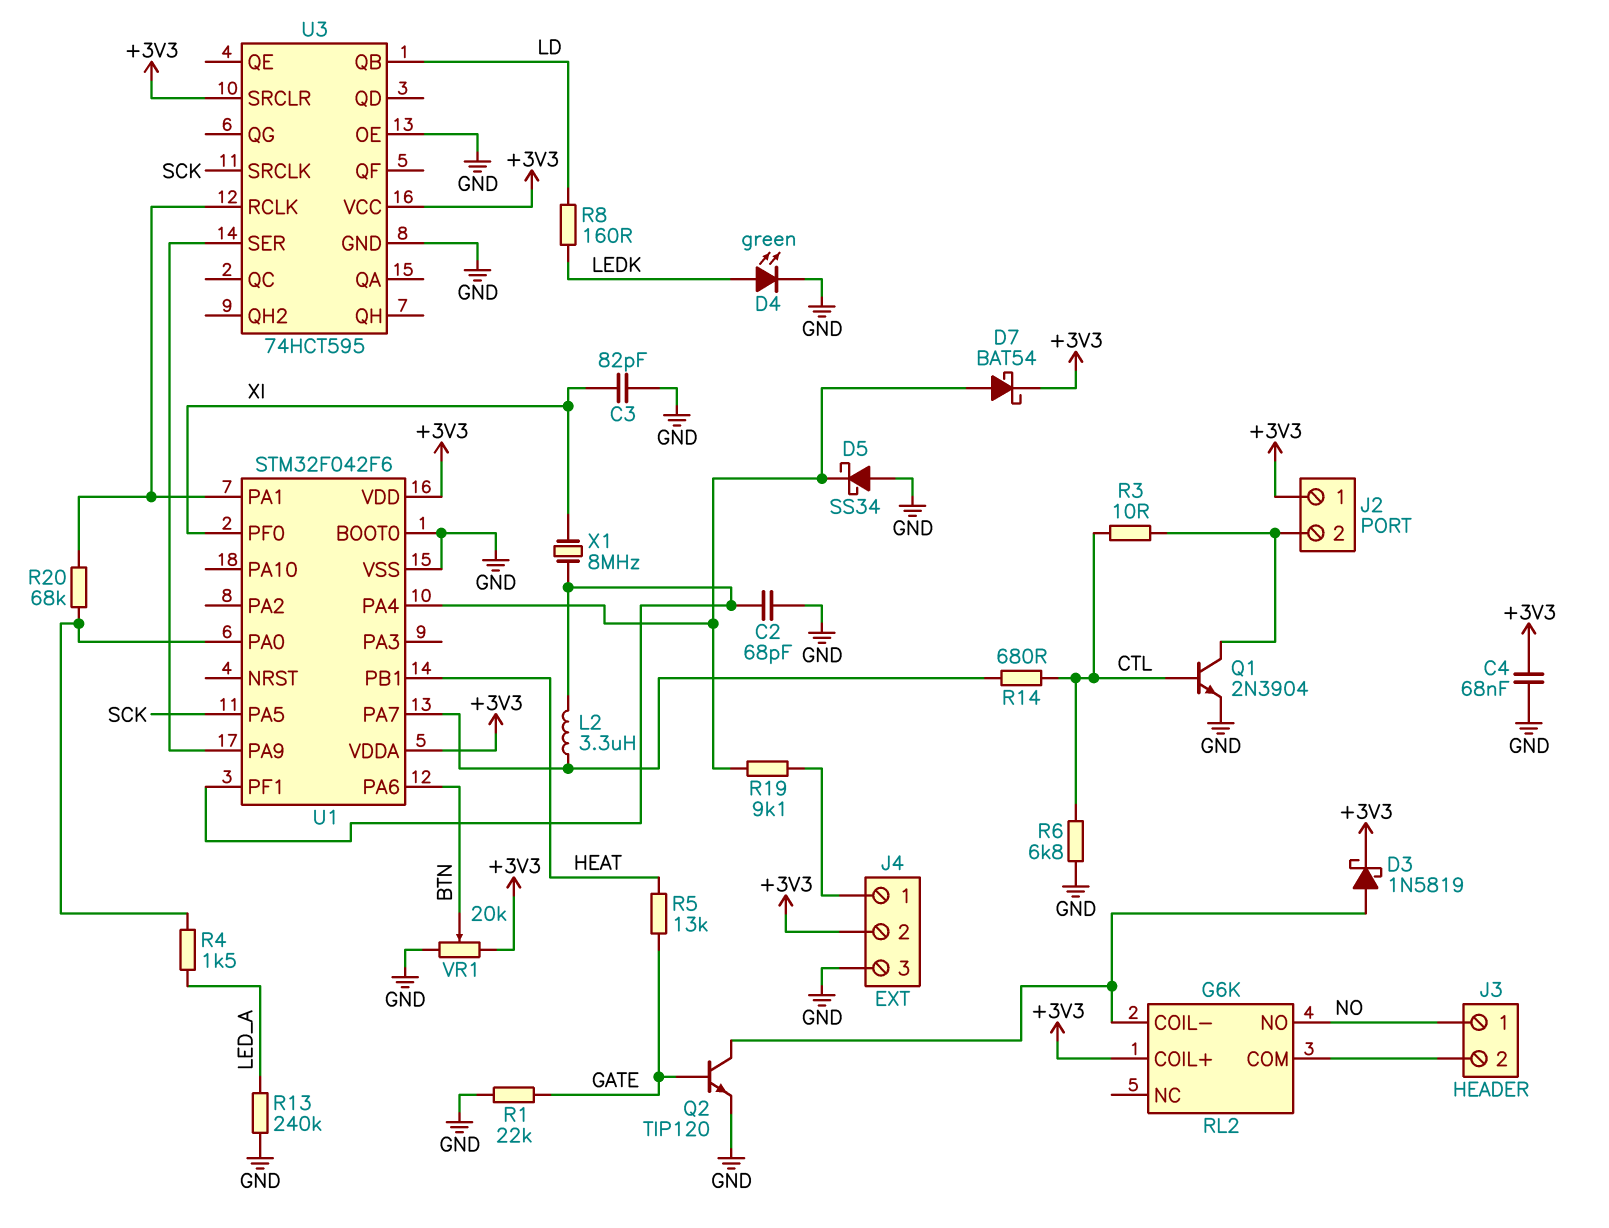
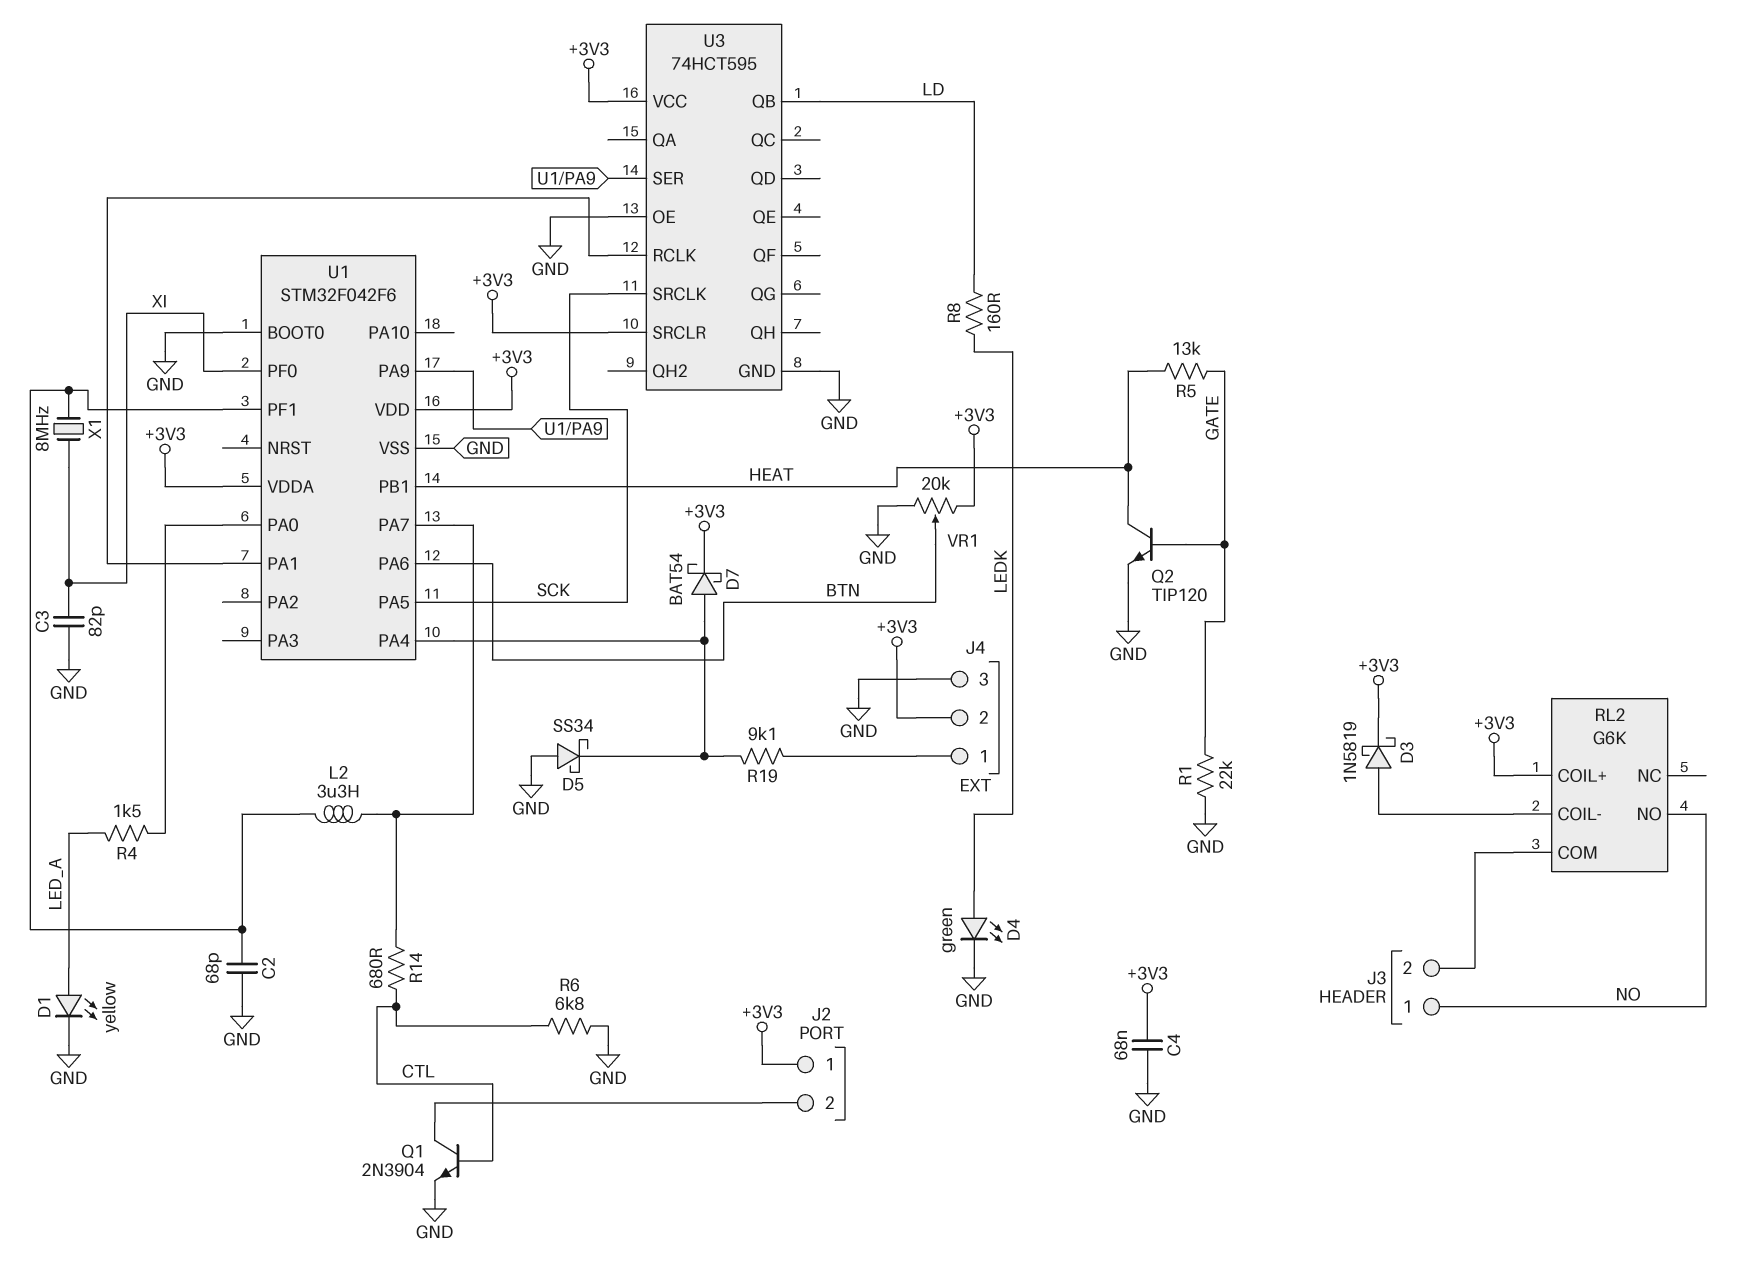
D1: none -> LED yellow (A LED_A, K GND)
Q2: NPN TIP120 (B GATE, C RL2/COIL-, E GND) -> NPN TIP120 (B GATE, C HEAT, E GND)
R3: 10 (CTL, J2/2) -> none
R13: 240k (GND, LED_A) -> none
R20: 68k (U1/PA0, U1/PA1) -> none

